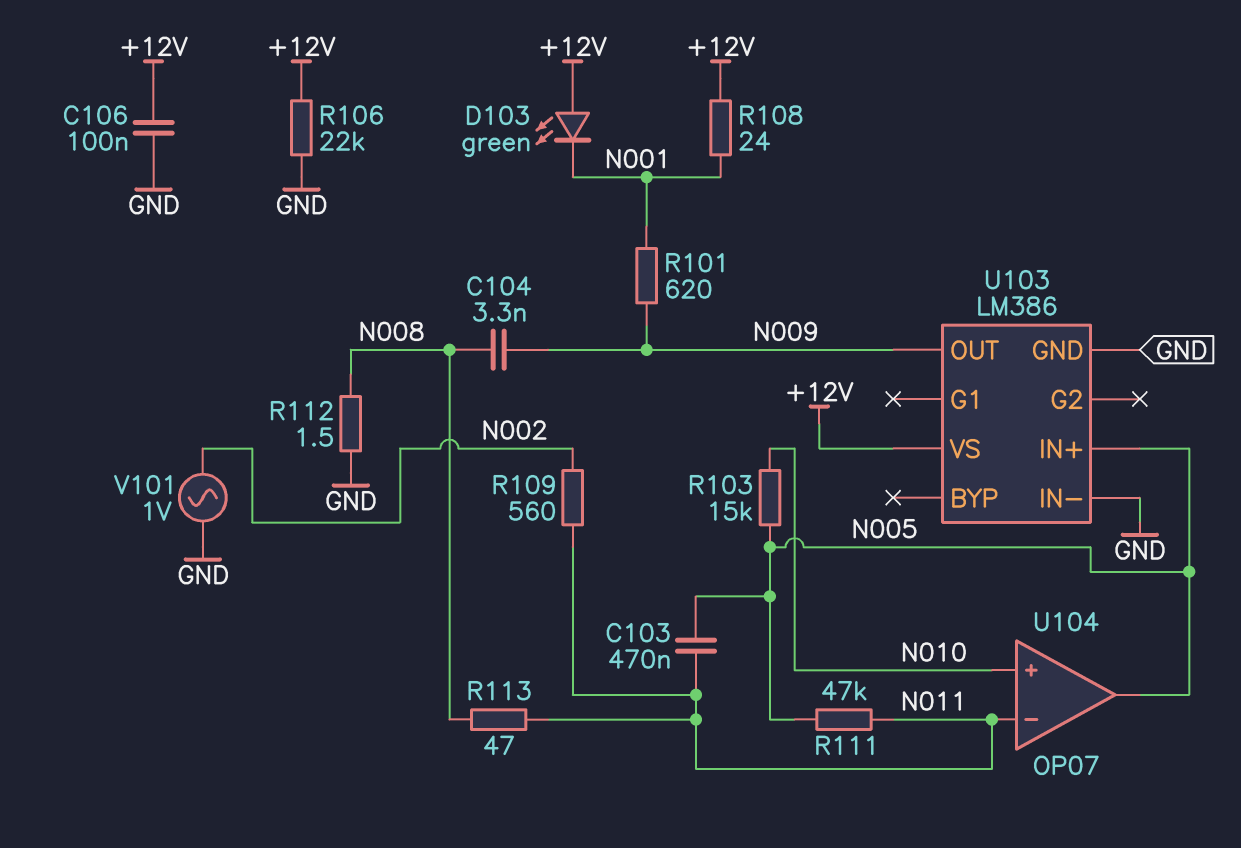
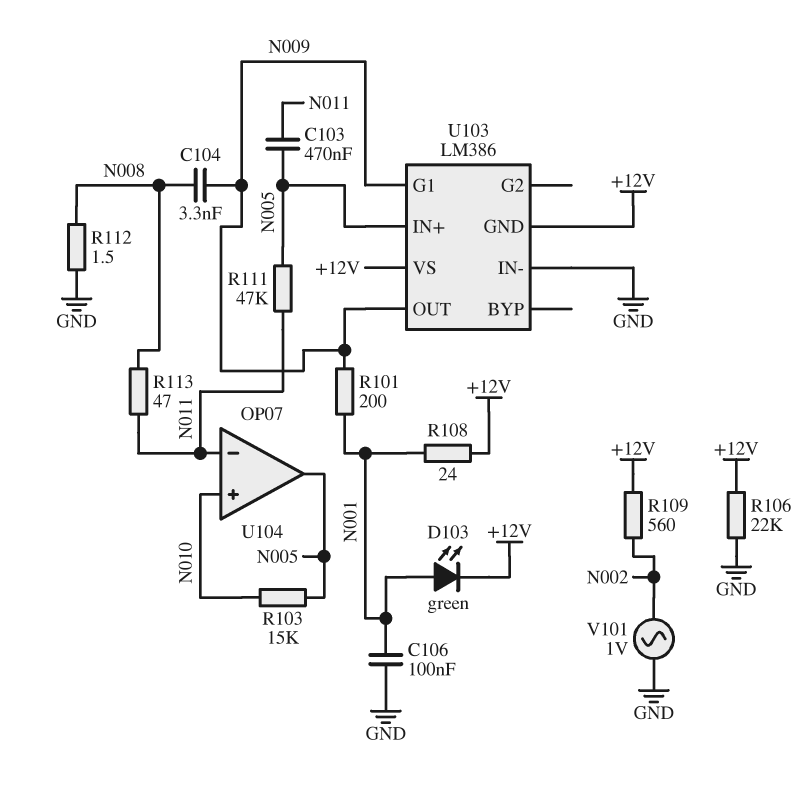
C106: 100nF (+12V, GND) -> 100nF (GND, N001)
D103: LED green (A +12V, K N001) -> LED green (A N001, K +12V)
R101: 620 (N001, N009) -> 200 (N001, N009)
R109: 560 (N002, N011) -> 560 (+12V, N002)
U103 pin G1: none -> N009
U103 pin GND: GND -> +12V

